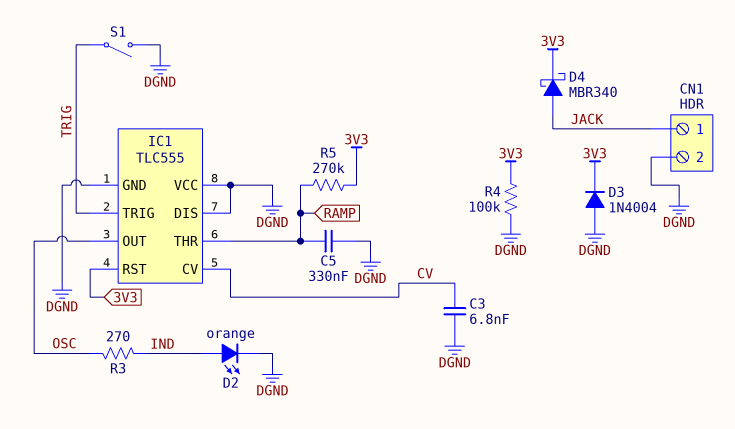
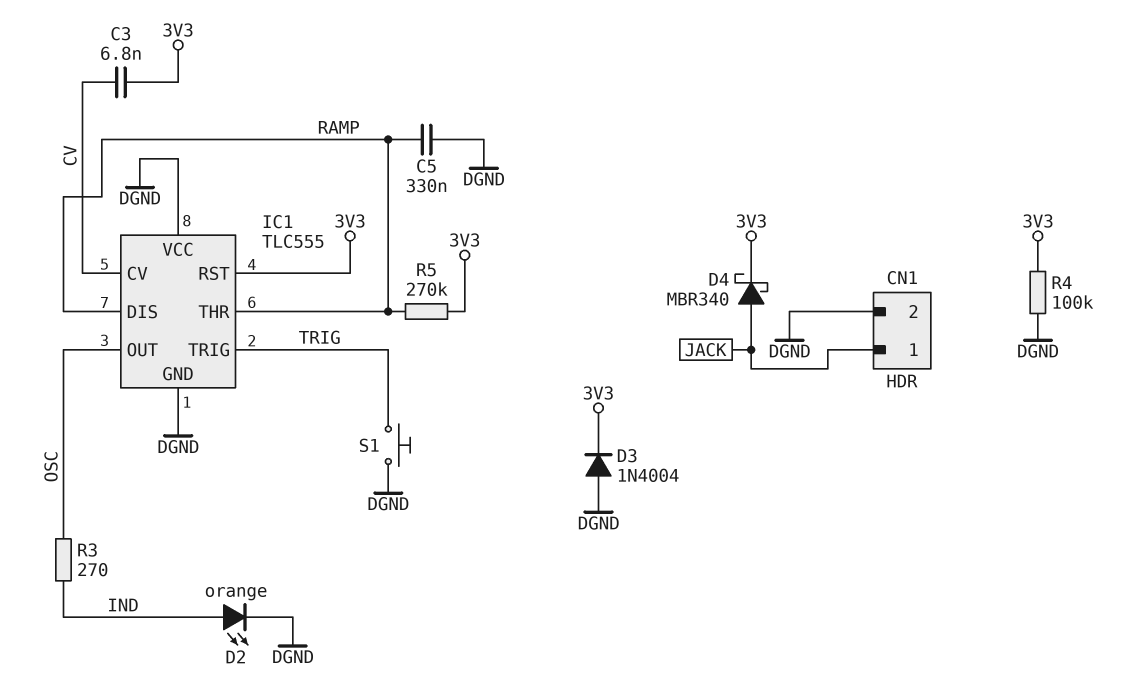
C3: 6.8nF (CV, DGND) -> 6.8nF (3V3, CV)
IC1 pin DIS: DGND -> RAMP
S1: switch (DGND, TRIG) -> button (DGND, TRIG)

